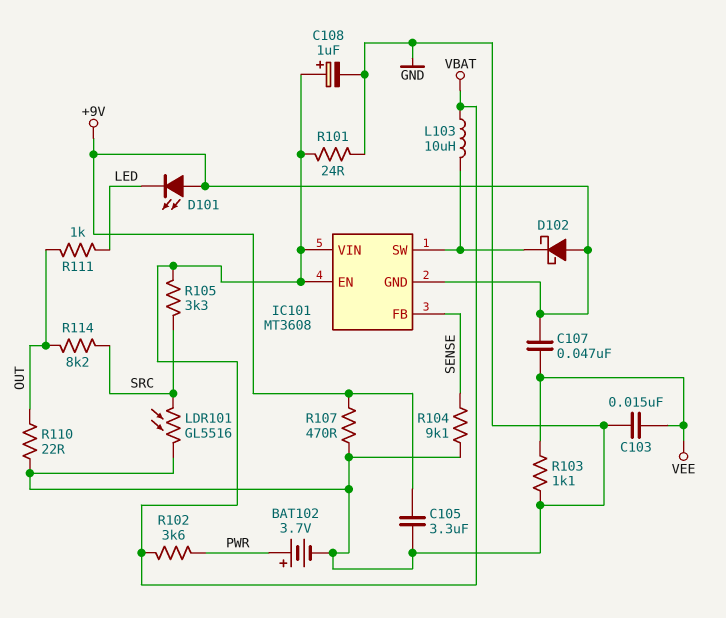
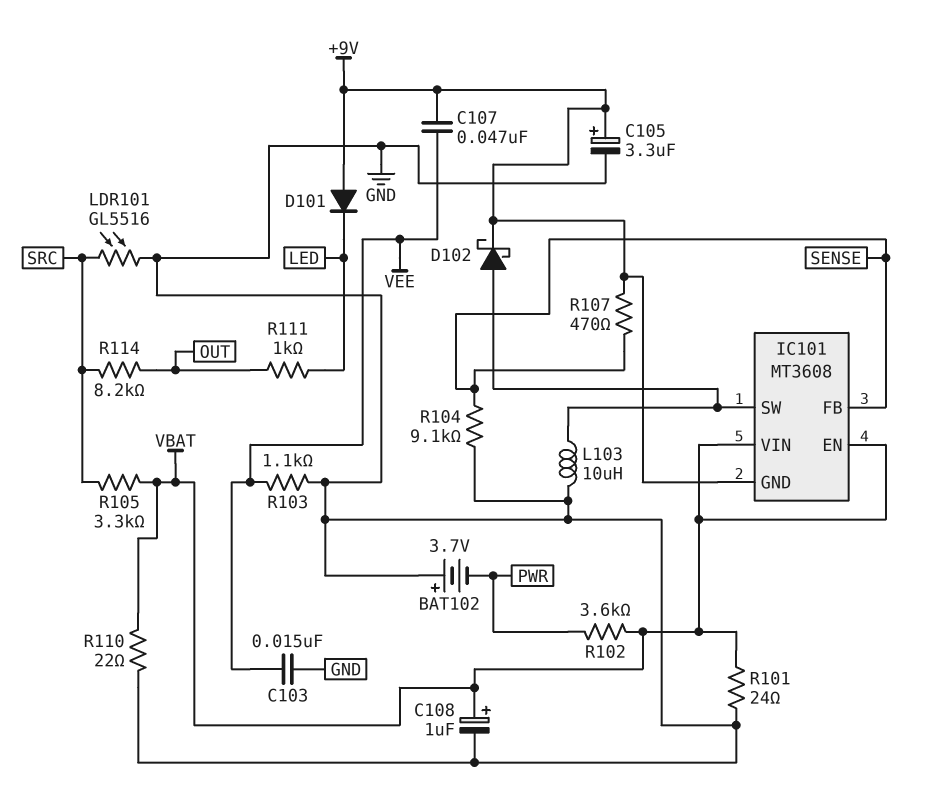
BAT102: 3.7V (plus PWR, minus GND) -> 3.7V (plus GND, minus PWR)
C105: 3.3uF (+9V, GND) -> 3.3uF (plus +9V, minus GND)
D101: LED (A +9V, K LED) -> diode (A +9V, K LED)
D102: schottky (A +9V, K IC101/SW) -> schottky (A IC101/SW, K +9V)
L103: 10uH (IC101/SW, VBAT) -> 10uH (GND, IC101/SW)
R107: 470 (+9V, GND) -> 470 (+9V, SENSE)
R110: 22 (GND, OUT) -> 22 (GND, VBAT)

